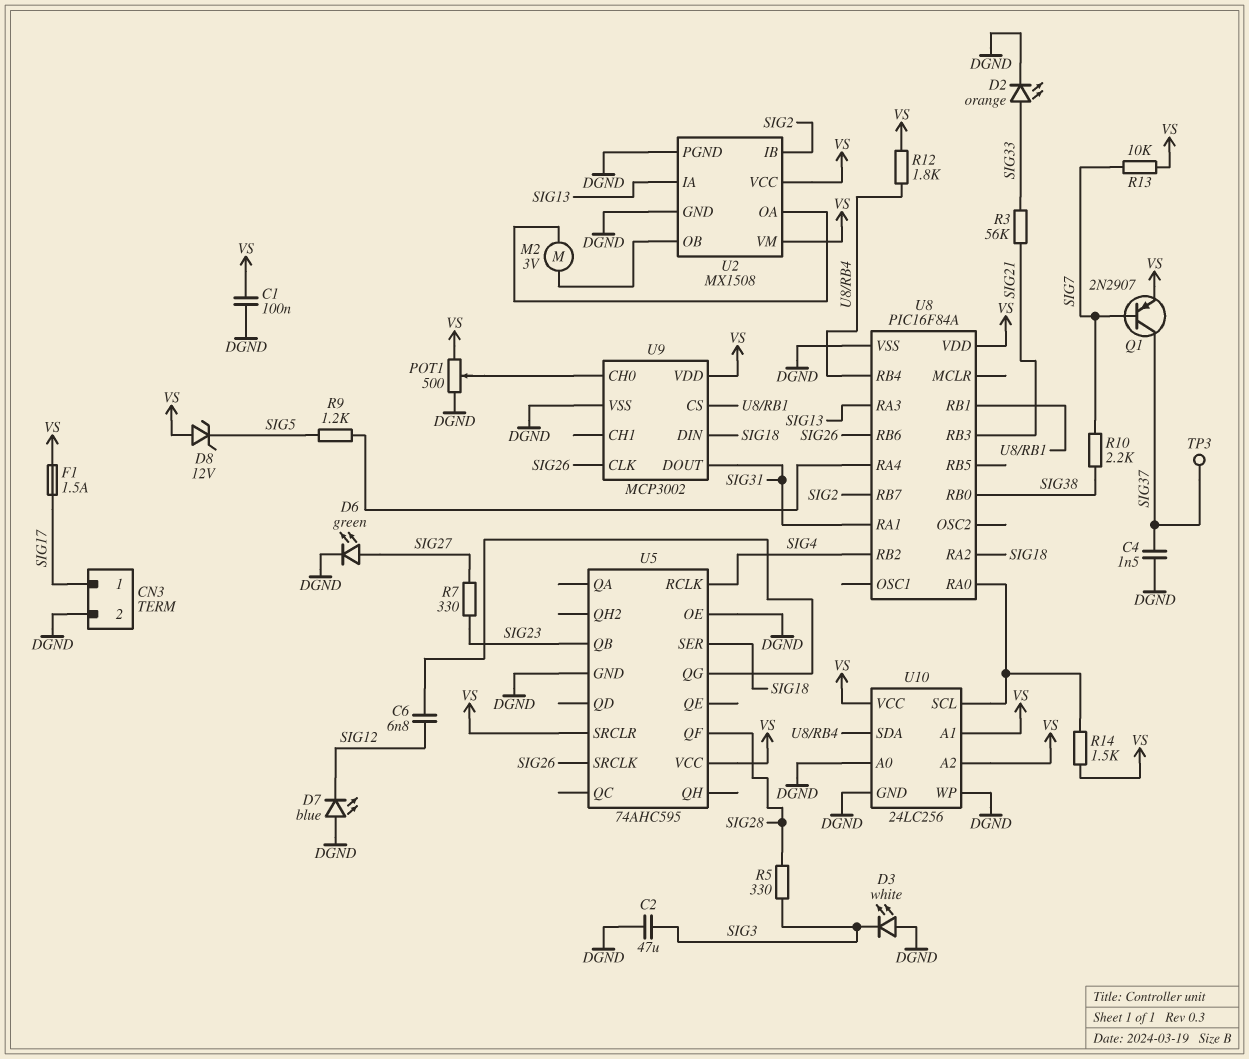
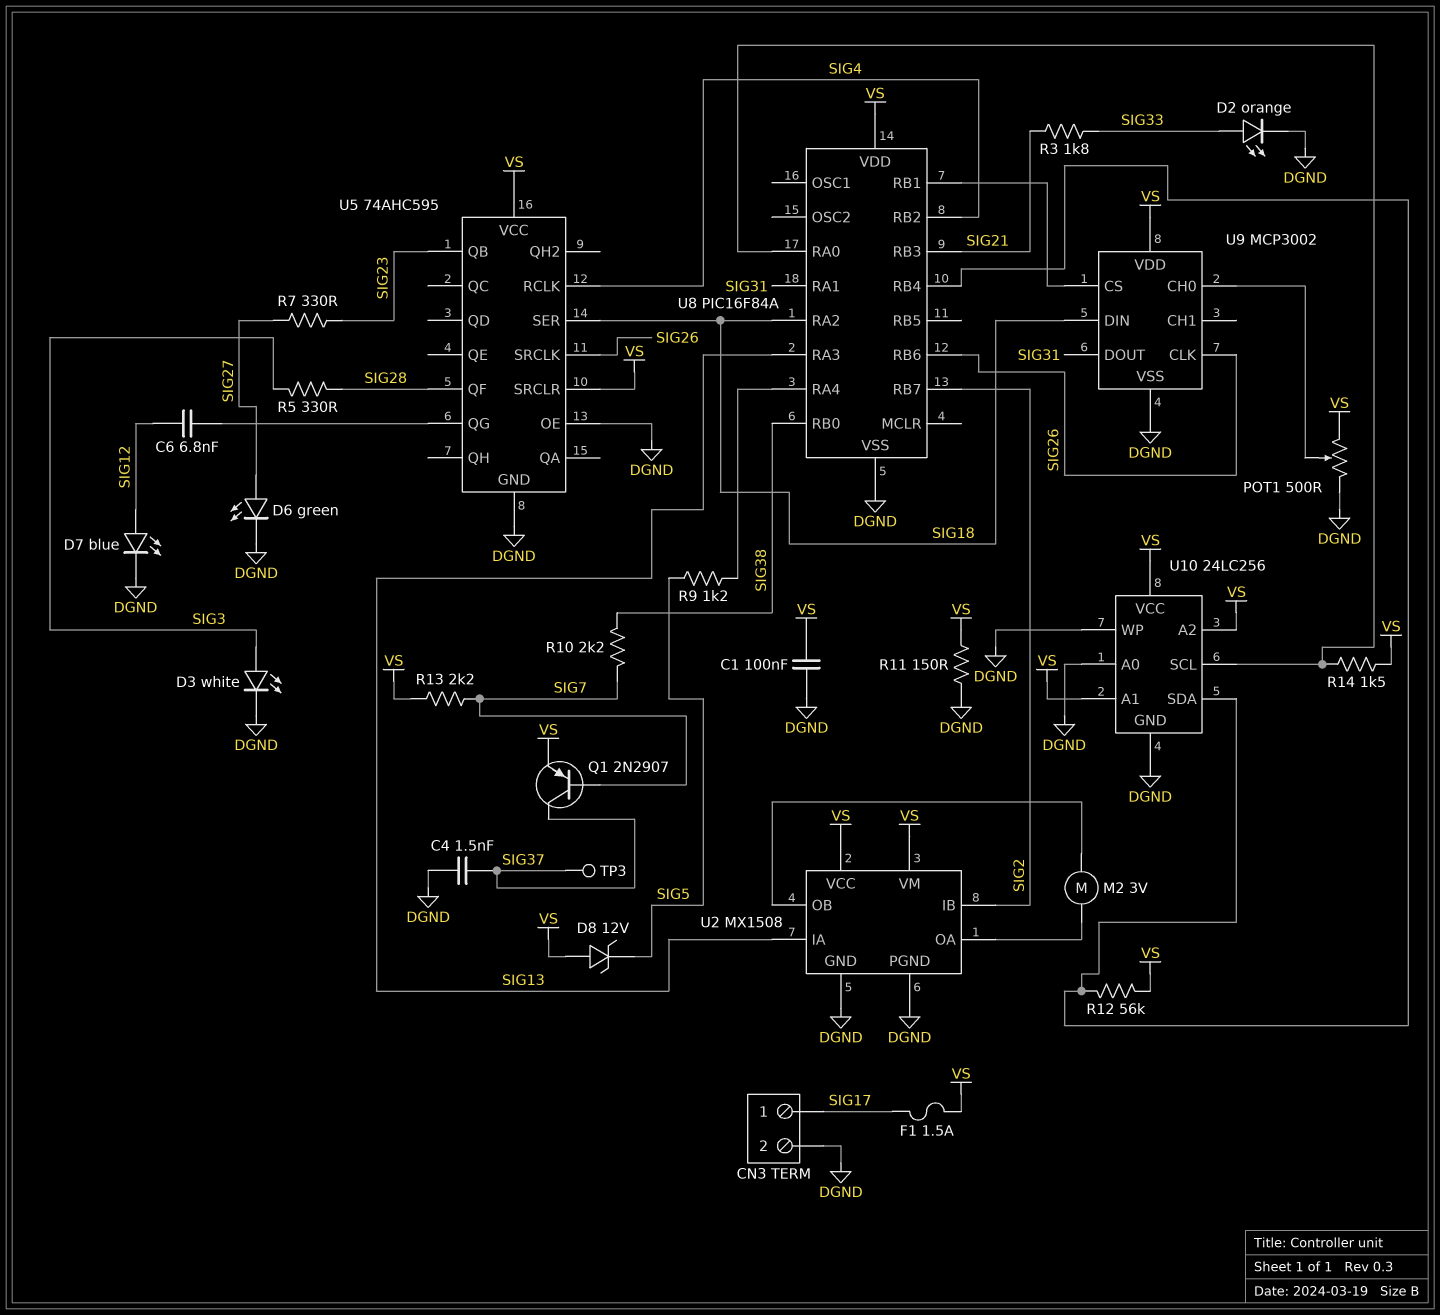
C2: 47uF (DGND, SIG3) -> none
D3: LED white (A DGND, K SIG3) -> LED white (A SIG3, K DGND)
D7: LED blue (A DGND, K SIG12) -> LED blue (A SIG12, K DGND)
R3: 56k (SIG21, SIG33) -> 1.8k (SIG21, SIG33)
R11: none -> 150 (DGND, VS)
R12: 1.8k (U8/RB4, VS) -> 56k (U8/RB4, VS)
R13: 10k (SIG7, VS) -> 2.2k (SIG7, VS)

